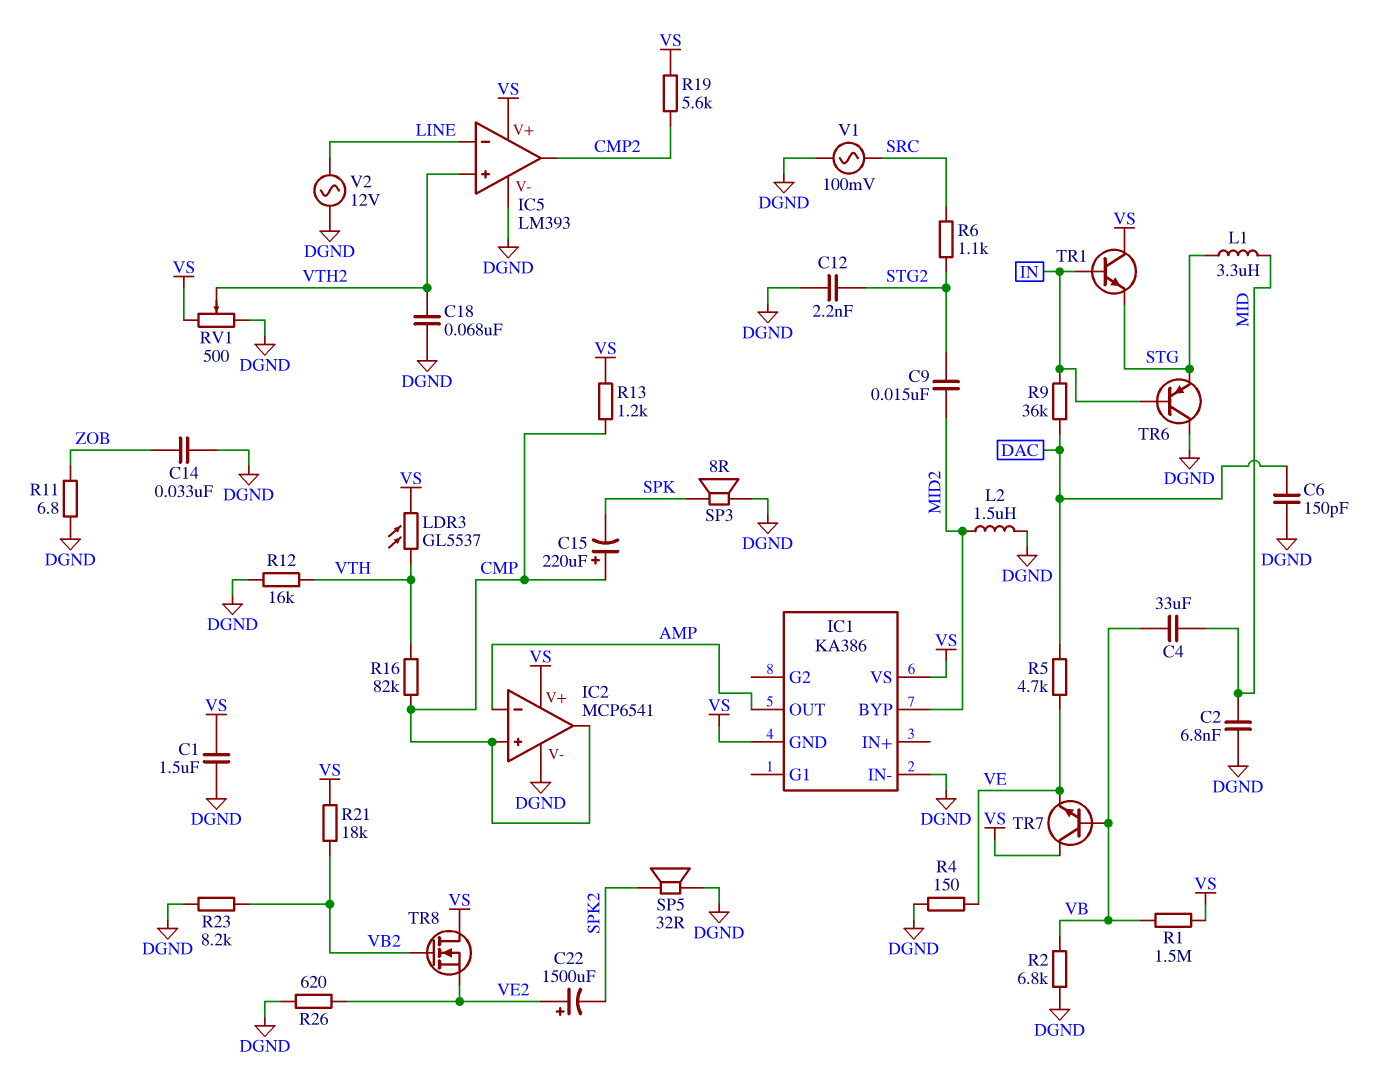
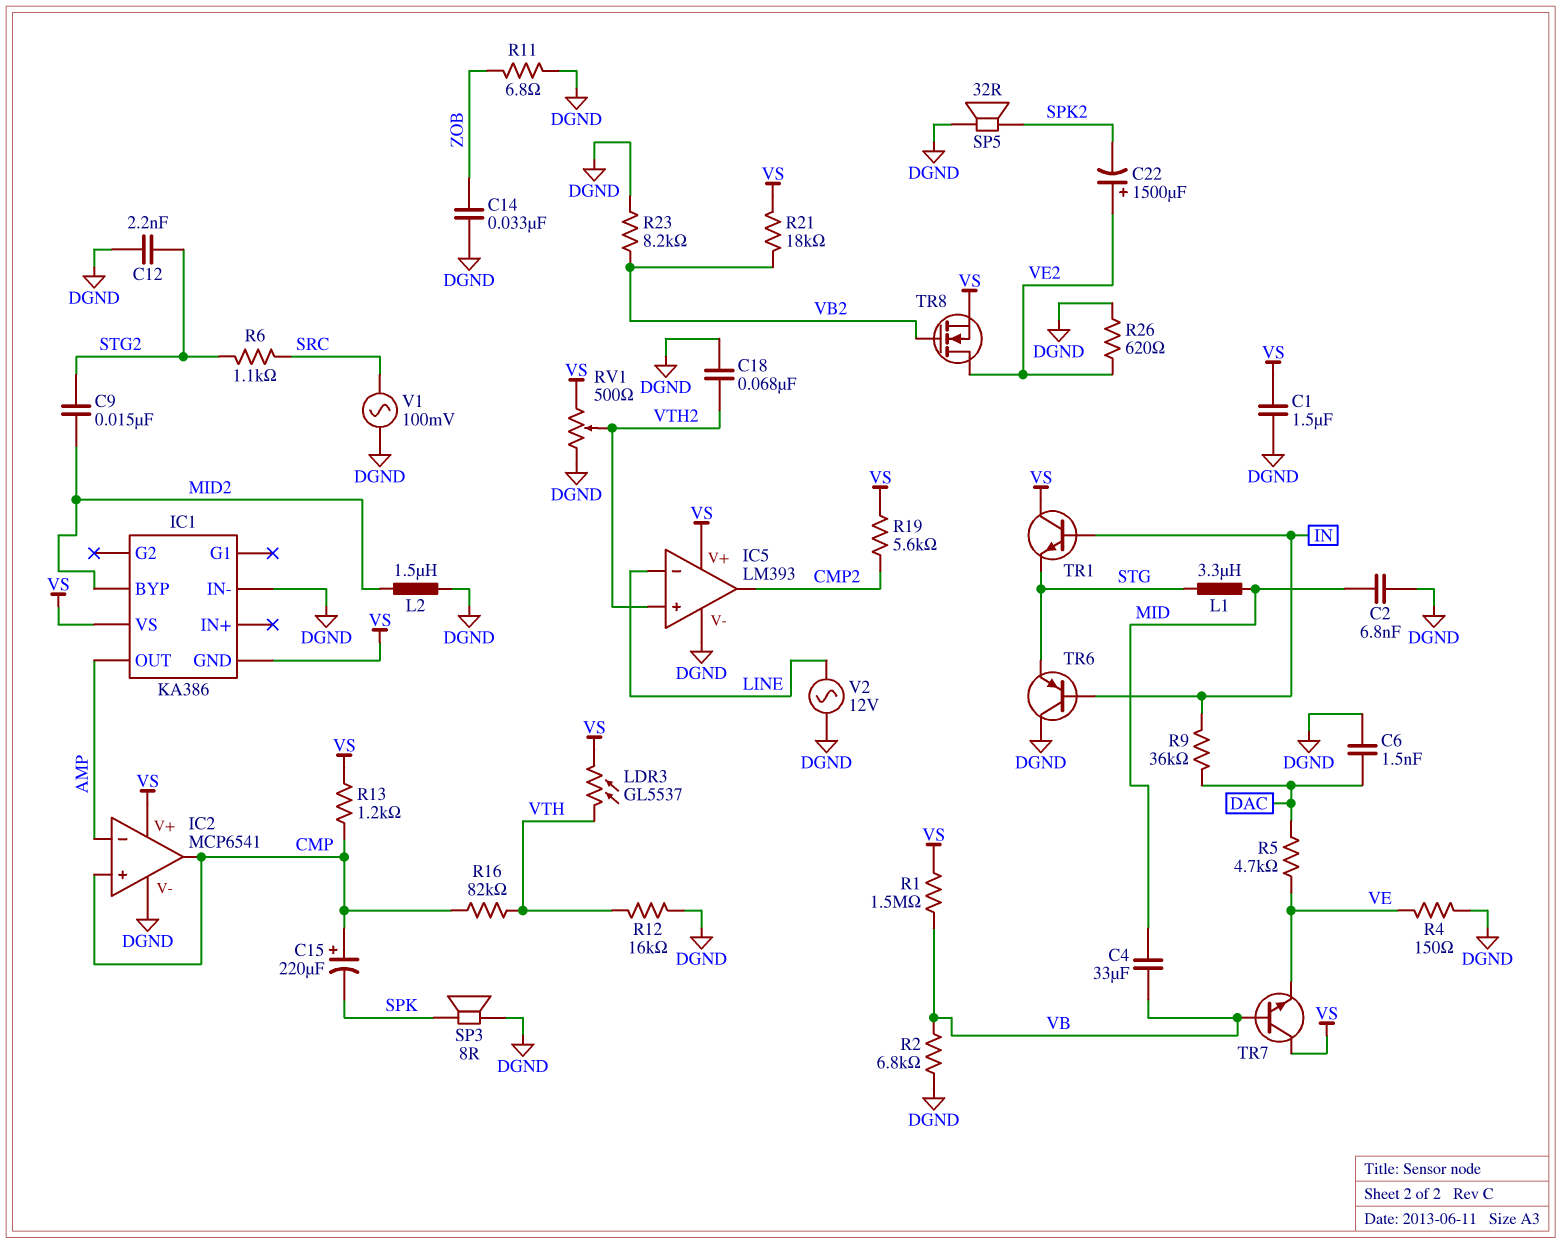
C6: 150pF (DAC, DGND) -> 1.5nF (DAC, DGND)
TR8: NMOS (G VB2, D VS, S VE2) -> NMOS (G VB2, D VE2, S VS)

